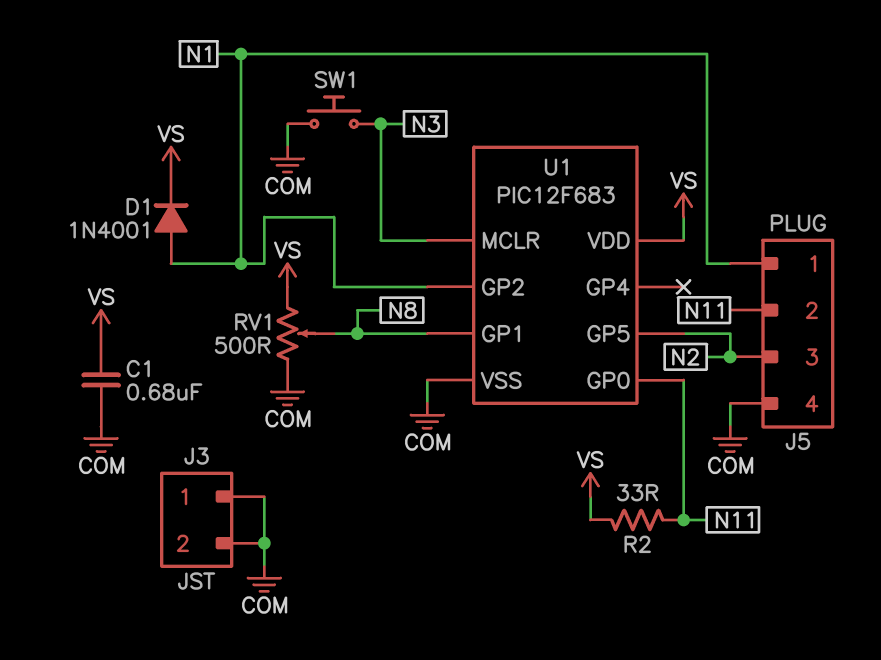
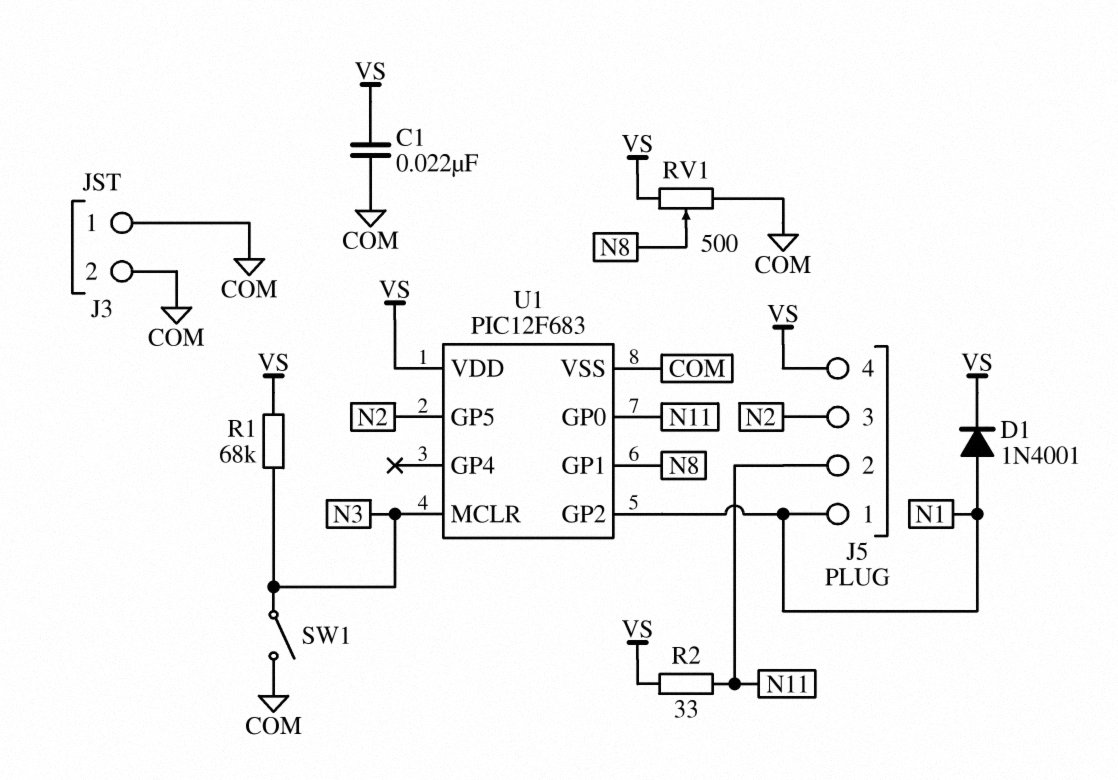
C1: 680nF (COM, VS) -> 22nF (COM, VS)
J5 pin 4: COM -> VS
R1: none -> 68k (N3, VS)
SW1: button (COM, N3) -> switch (COM, N3)

